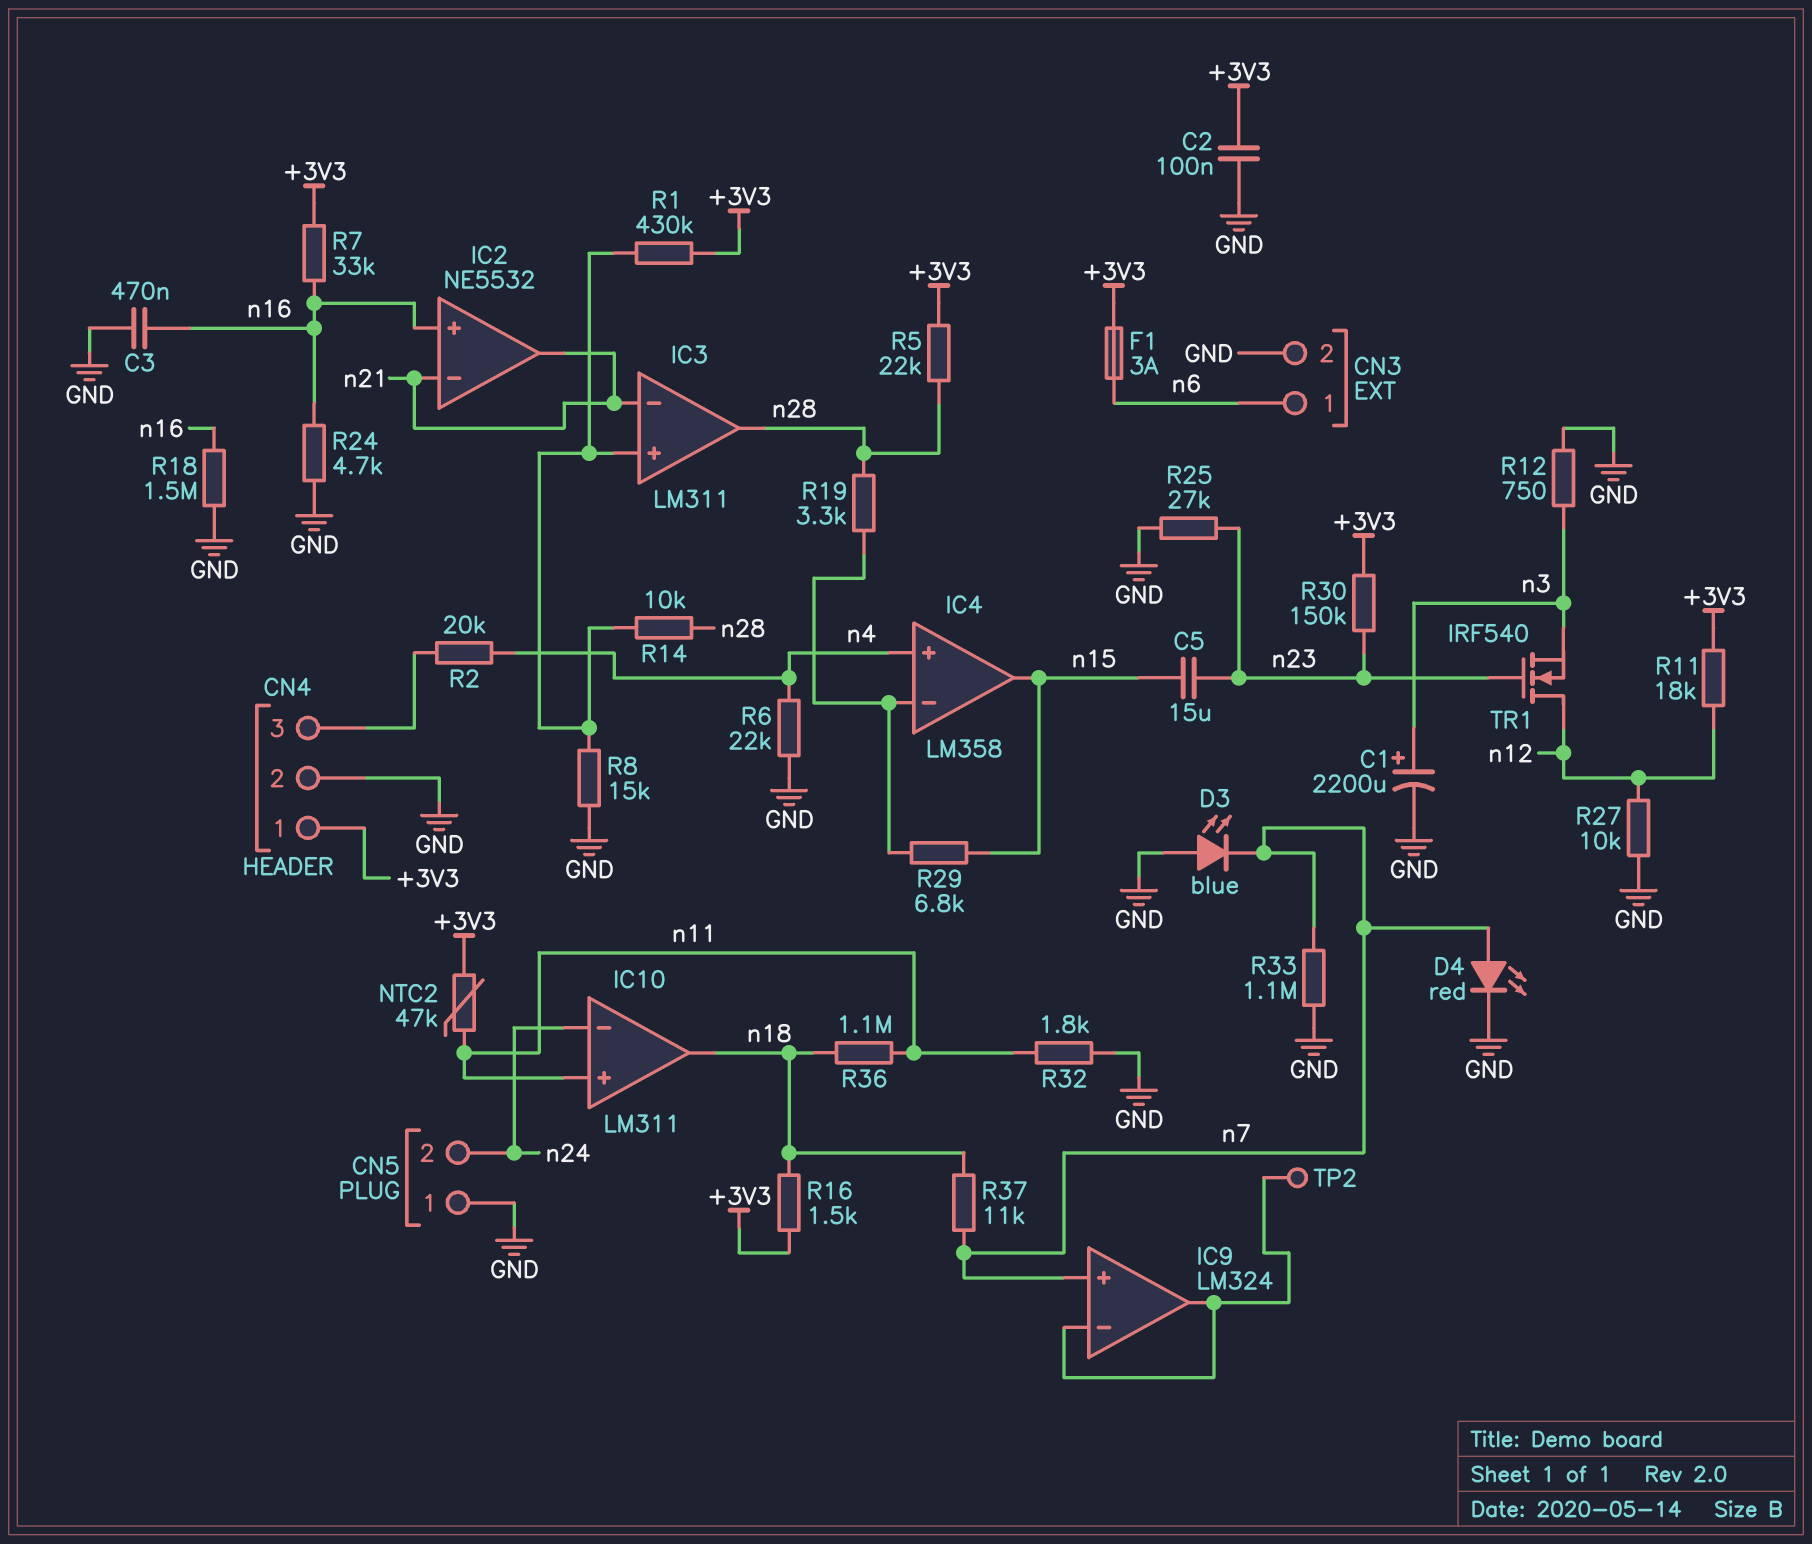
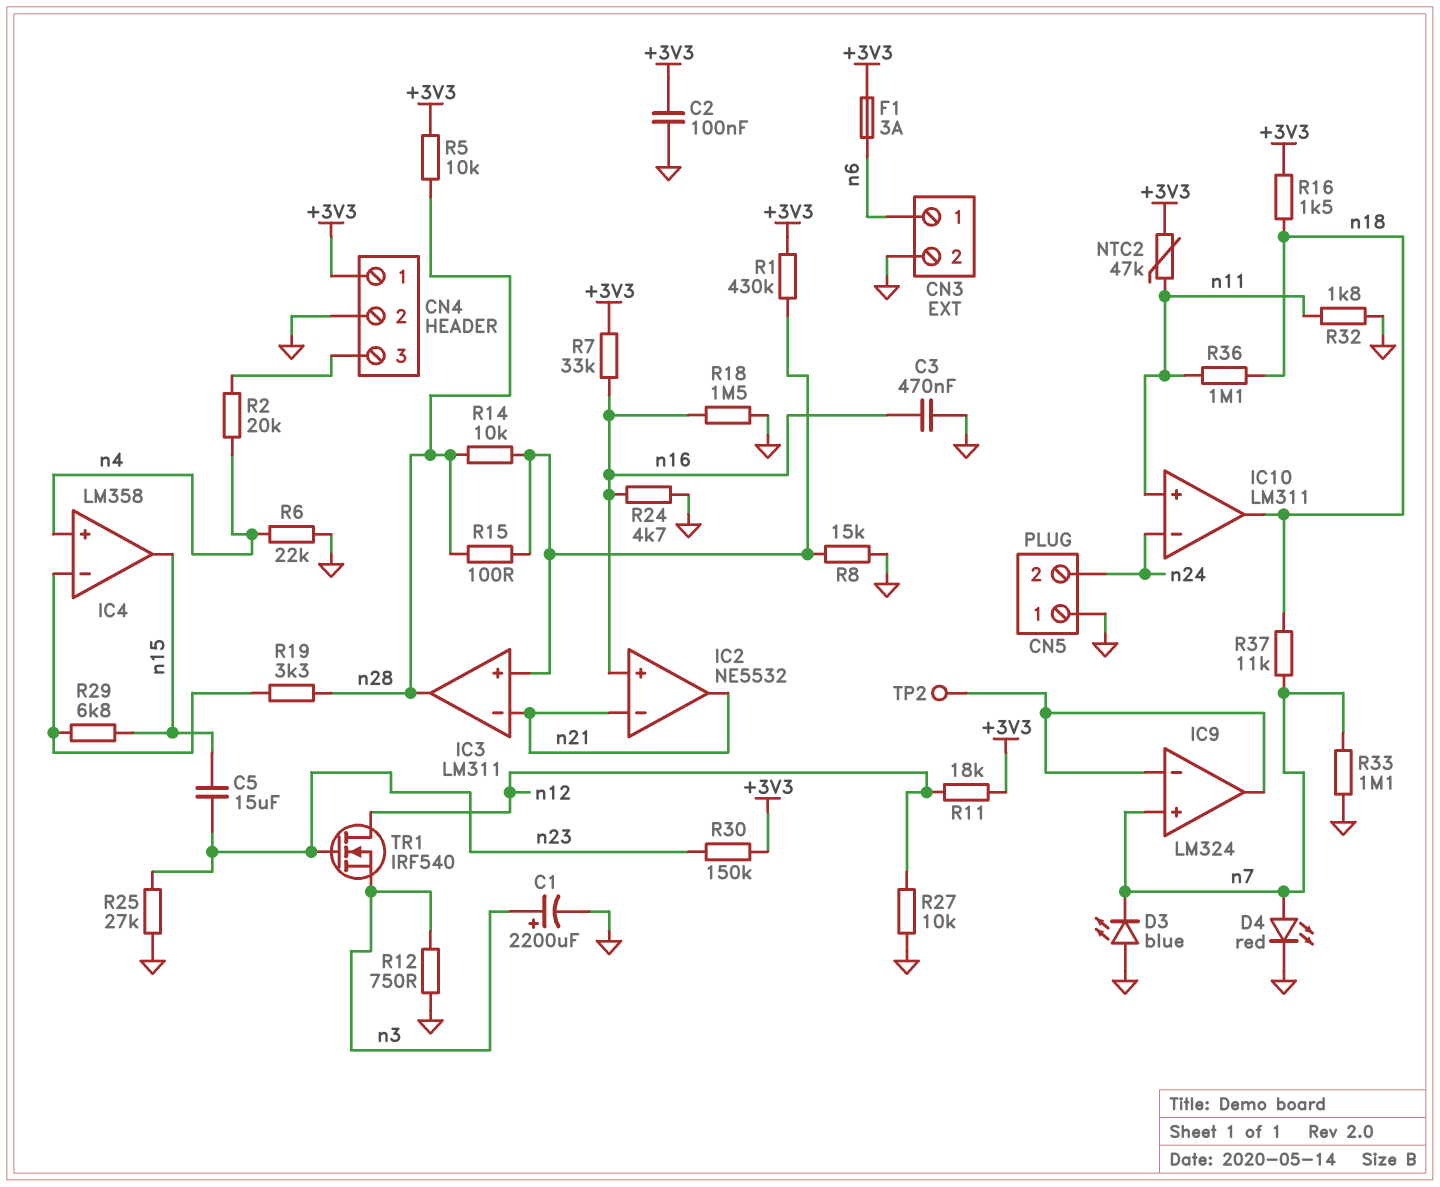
R5: 22k (+3V3, n28) -> 10k (+3V3, n28)
R15: none -> 100 (IC3/in+, n28)

